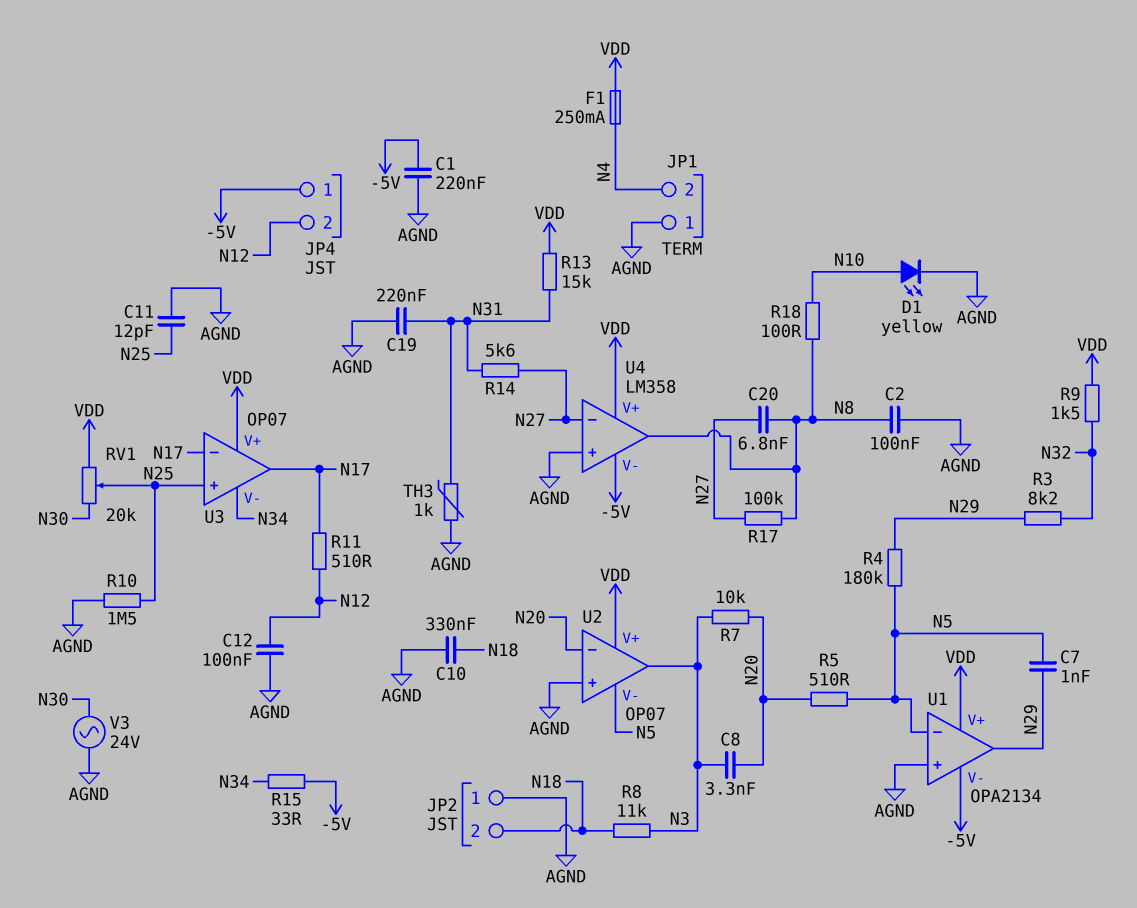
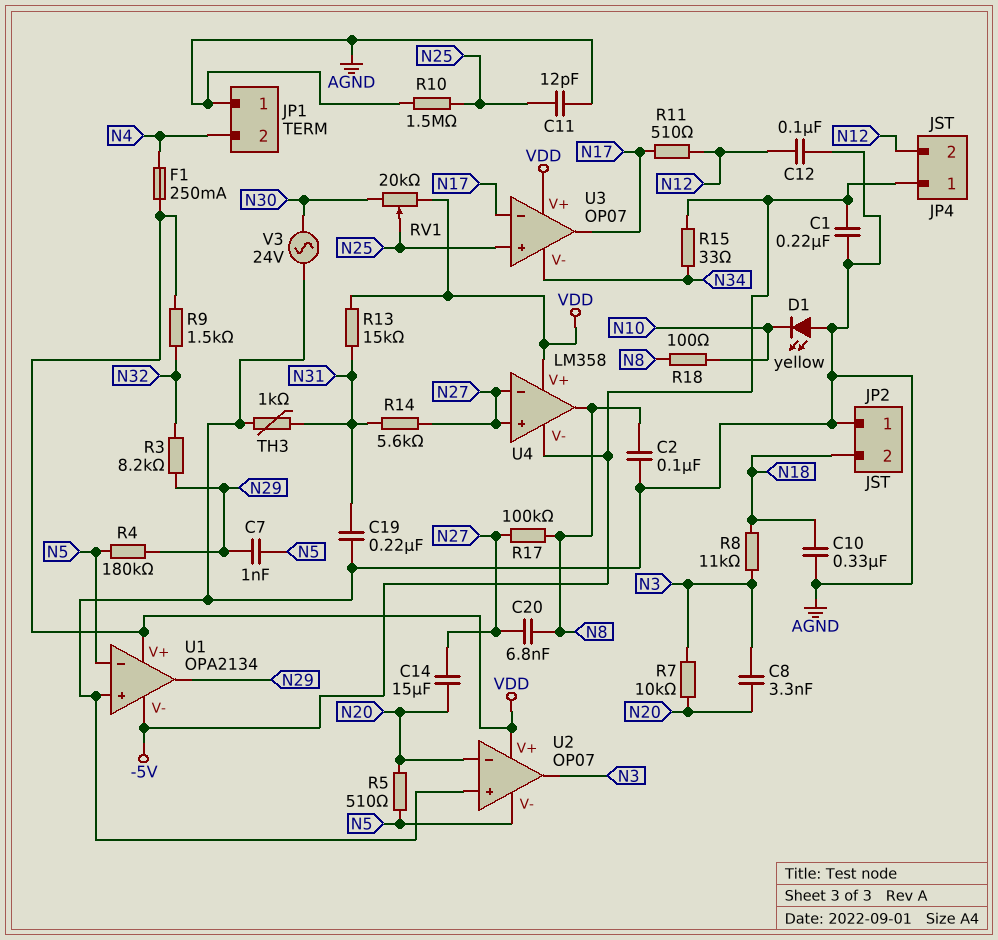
C14: none -> 15uF (N20, N27)
D1: LED yellow (A N10, K AGND) -> LED yellow (A AGND, K N10)
U4 pin in+: AGND -> N27

